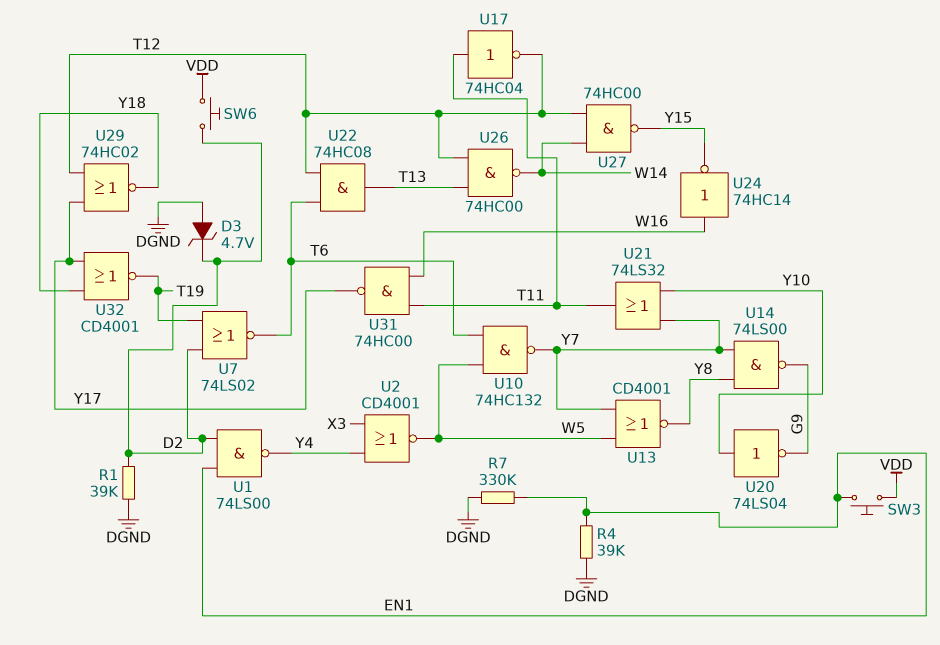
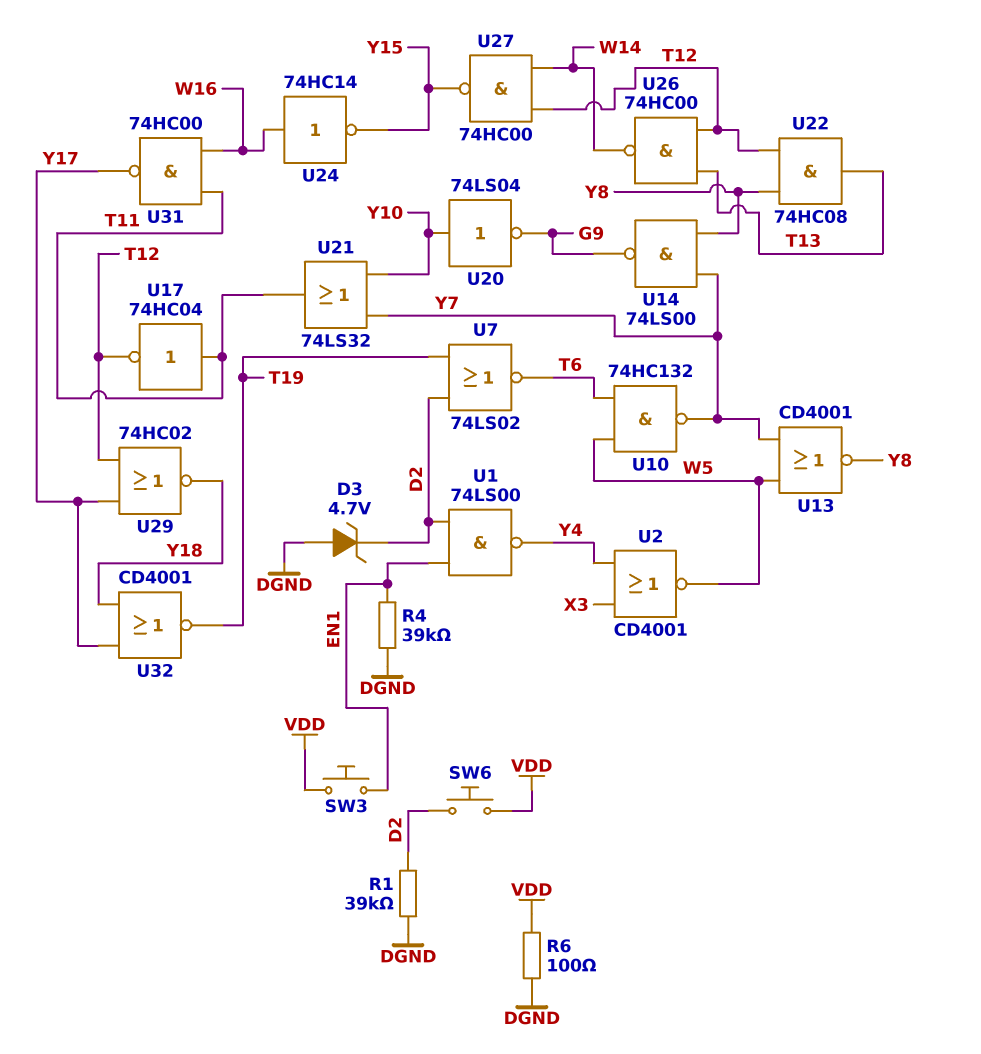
R6: none -> 100 (DGND, VDD)
R7: 330k (DGND, EN1) -> none
U22: AND 74HC08 (in T6, in T12, out T13) -> AND 74HC08 (in T12, in Y8, out T13)

